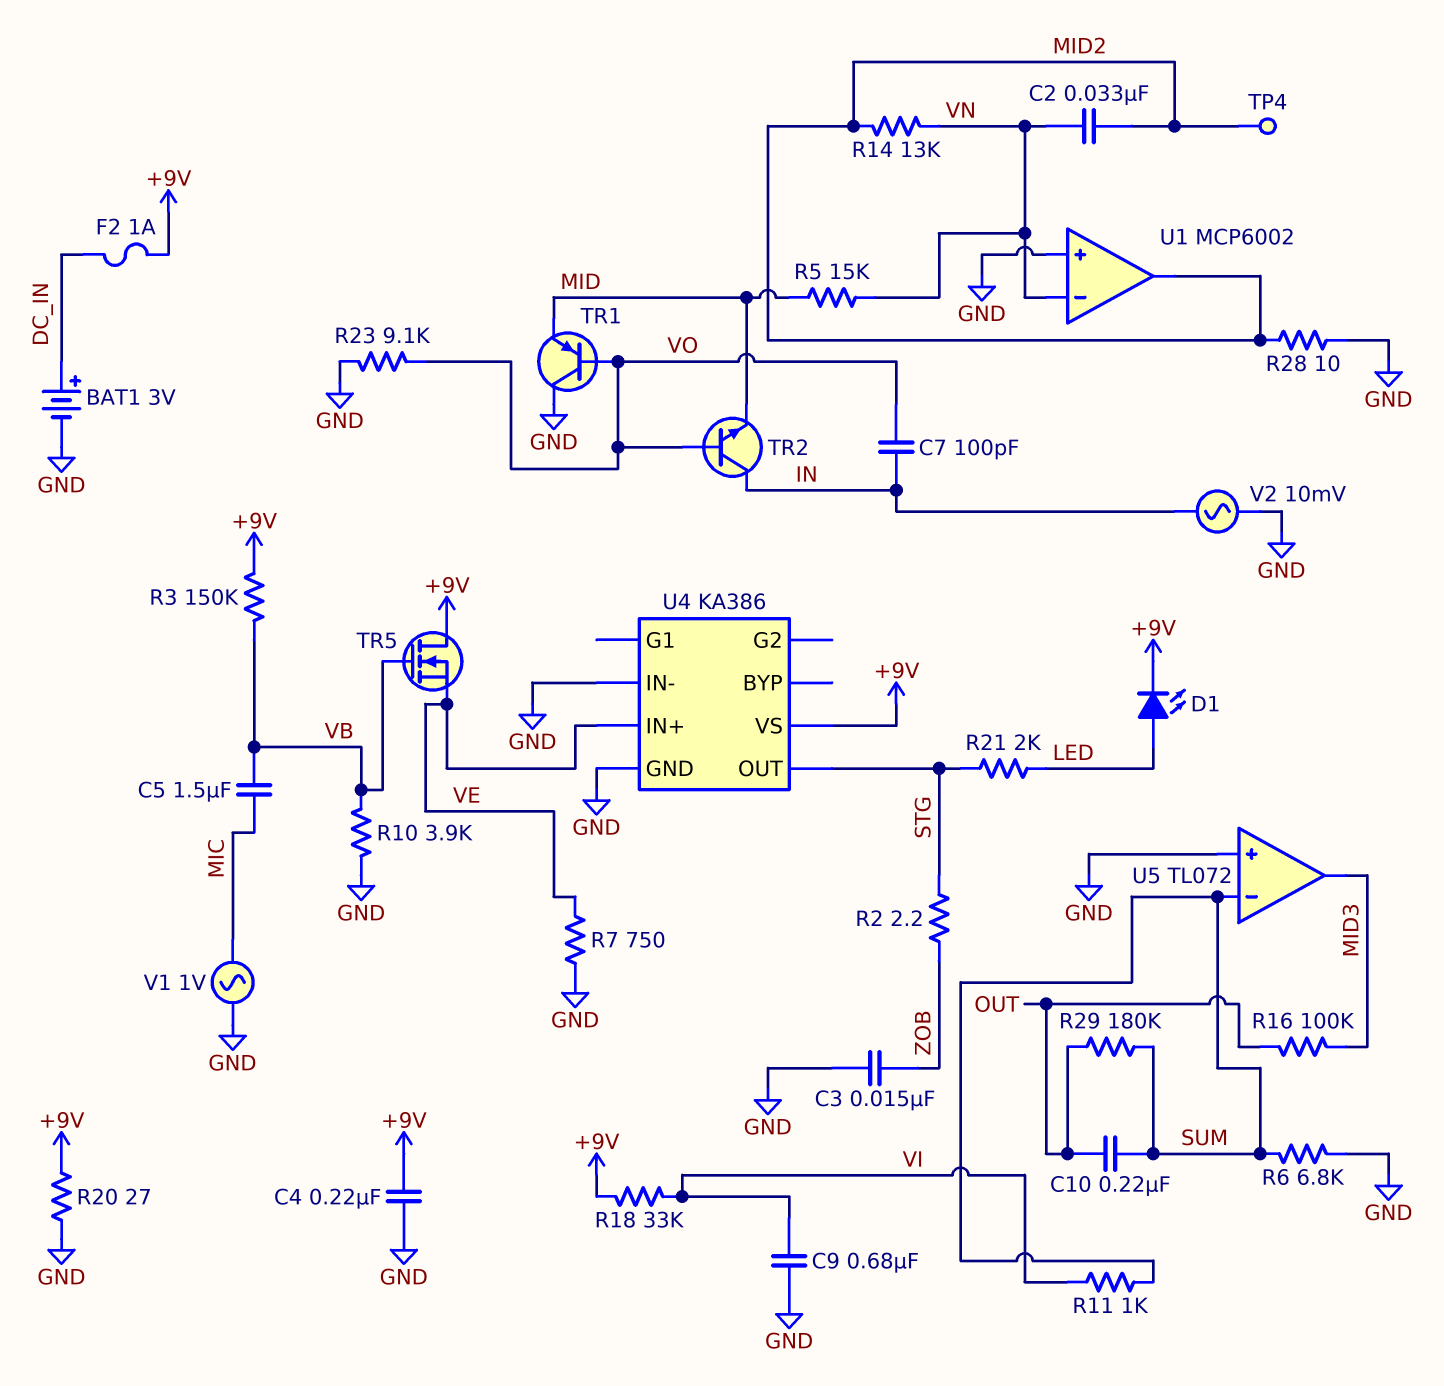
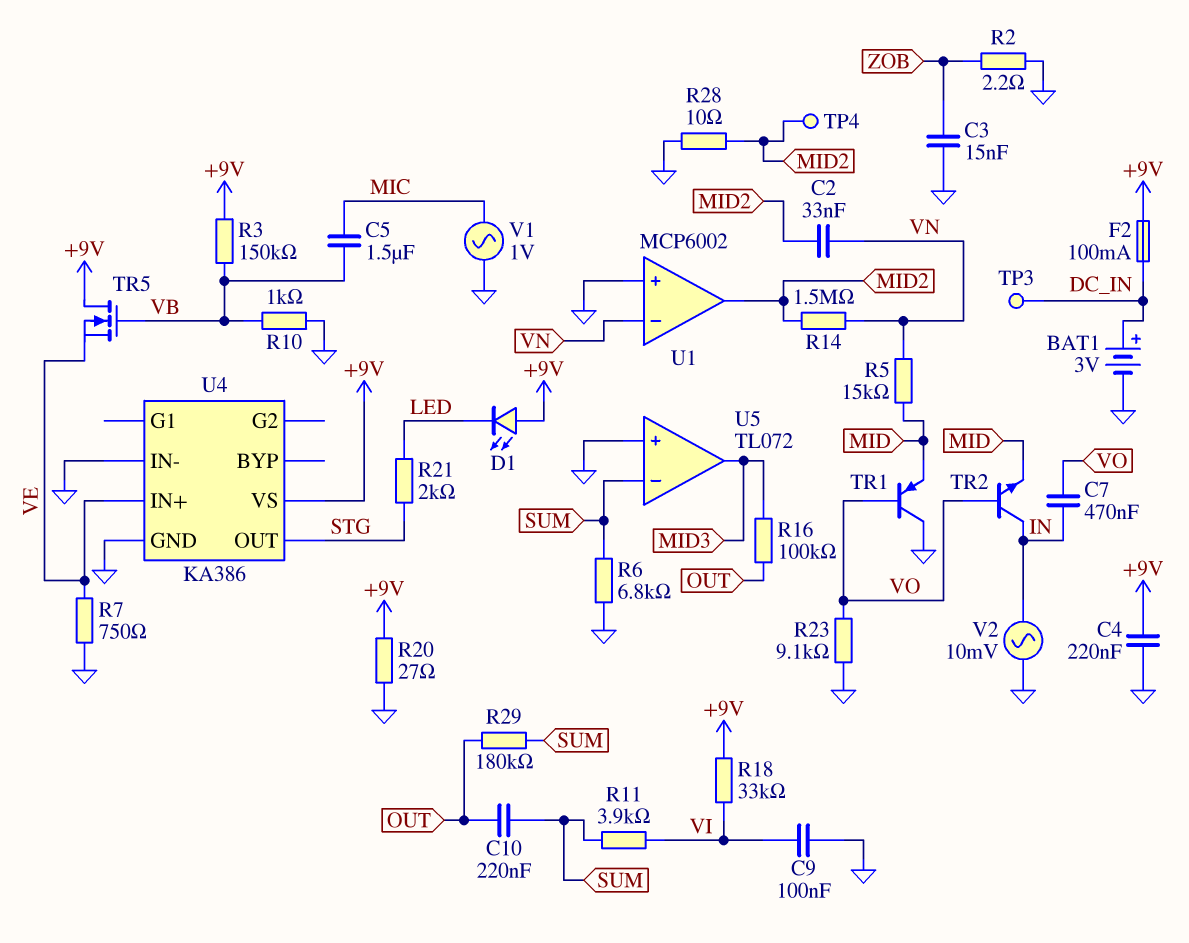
C7: 100pF (IN, VO) -> 470nF (IN, VO)
C9: 680nF (GND, VI) -> 100nF (GND, VI)
D1: LED (A LED, K +9V) -> LED (A +9V, K LED)
F2: 1A (+9V, DC_IN) -> 100mA (+9V, DC_IN)
R2: 2.2 (STG, ZOB) -> 2.2 (GND, ZOB)
R10: 3.9k (GND, VB) -> 1k (GND, VB)
R11: 1k (SUM, VI) -> 3.9k (SUM, VI)
R14: 13k (MID2, VN) -> 1.5M (MID2, VN)
TP3: none -> test point (DC_IN)

